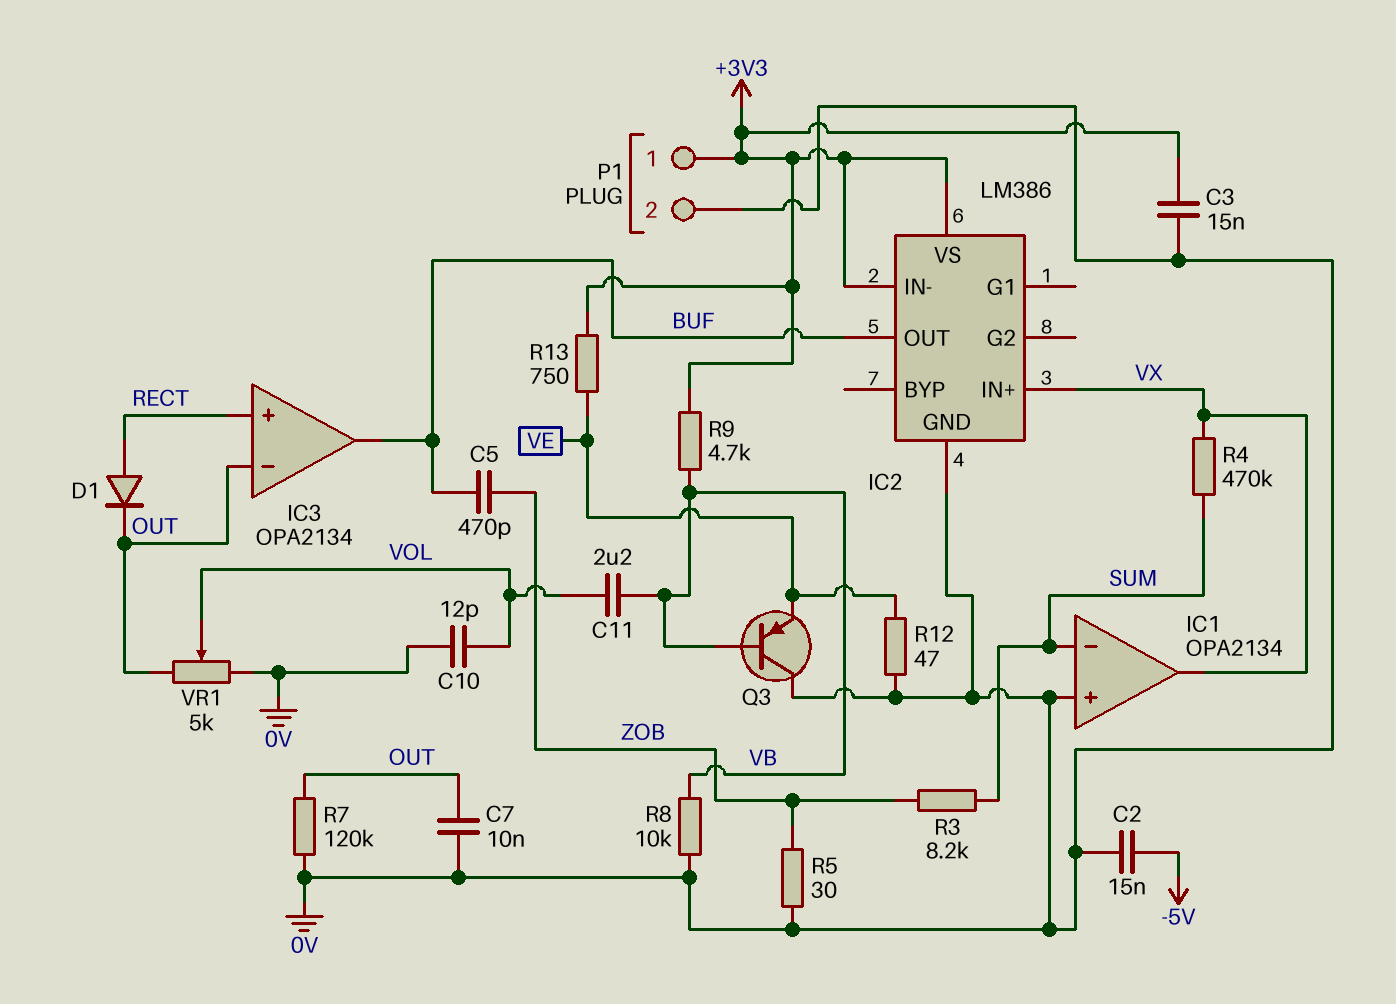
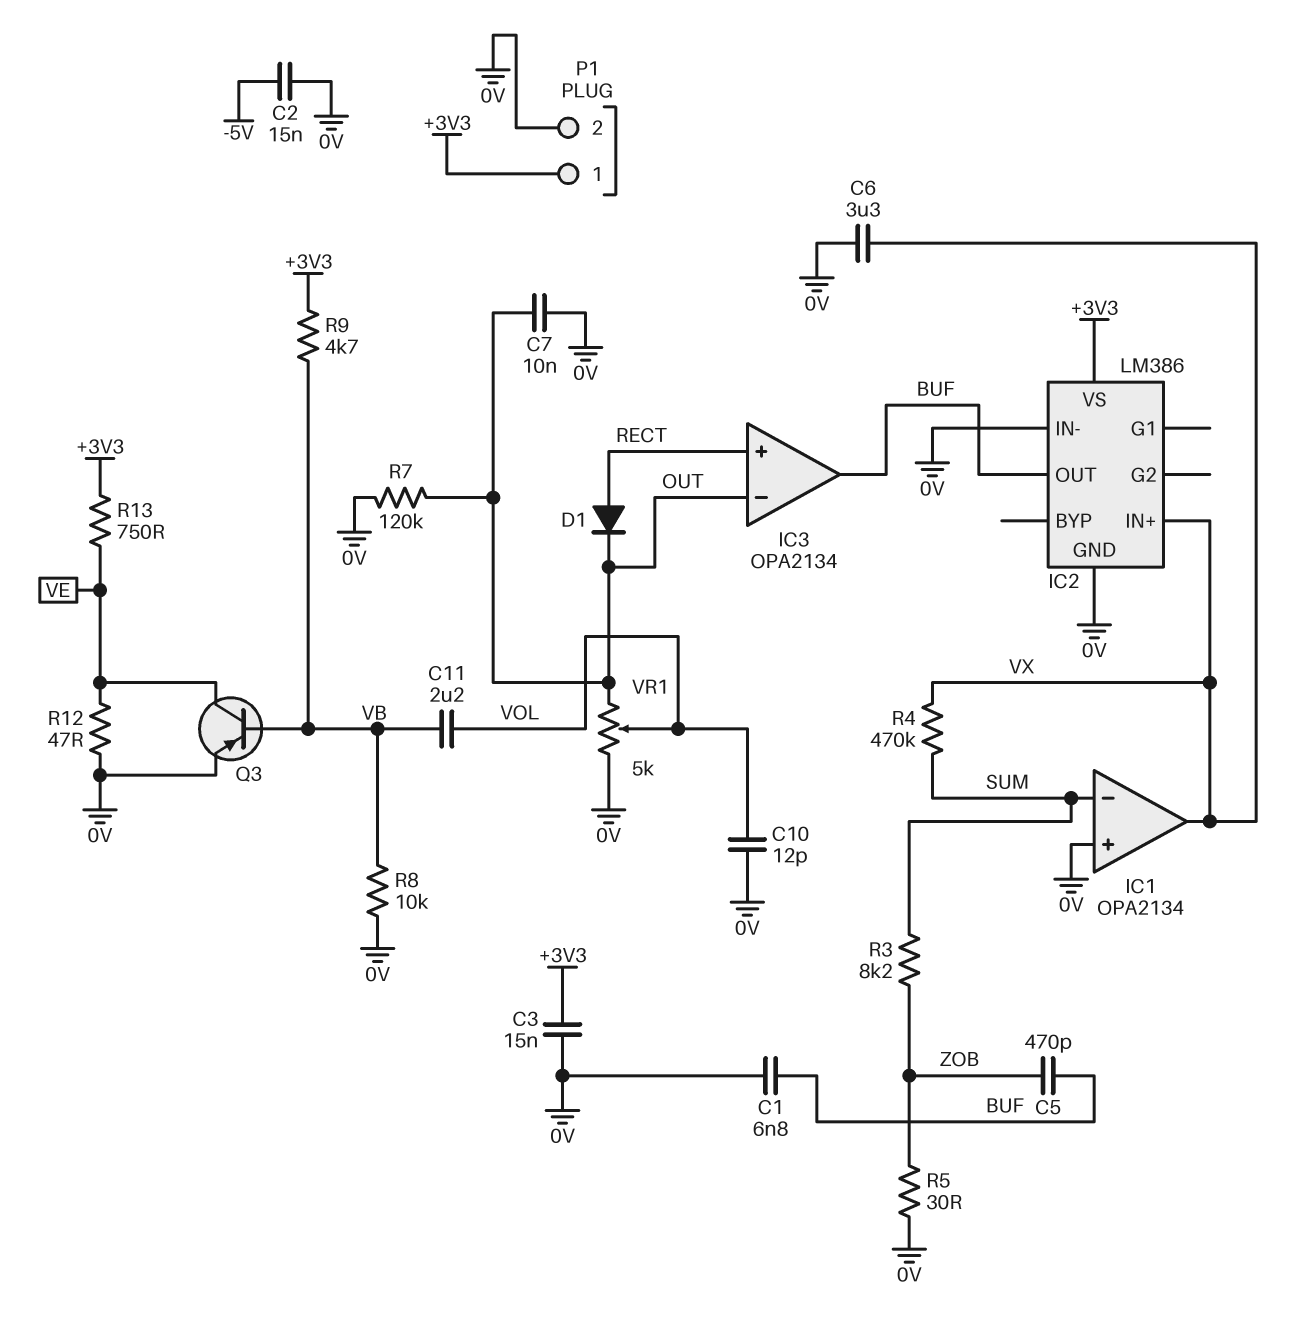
C1: none -> 6.8nF (0V, BUF)
C6: none -> 3.3uF (0V, VX)
IC2 pin IN-: +3V3 -> 0V
Q3: PNP (B VB, C 0V, E VE) -> PNP (B VB, C VE, E 0V)

